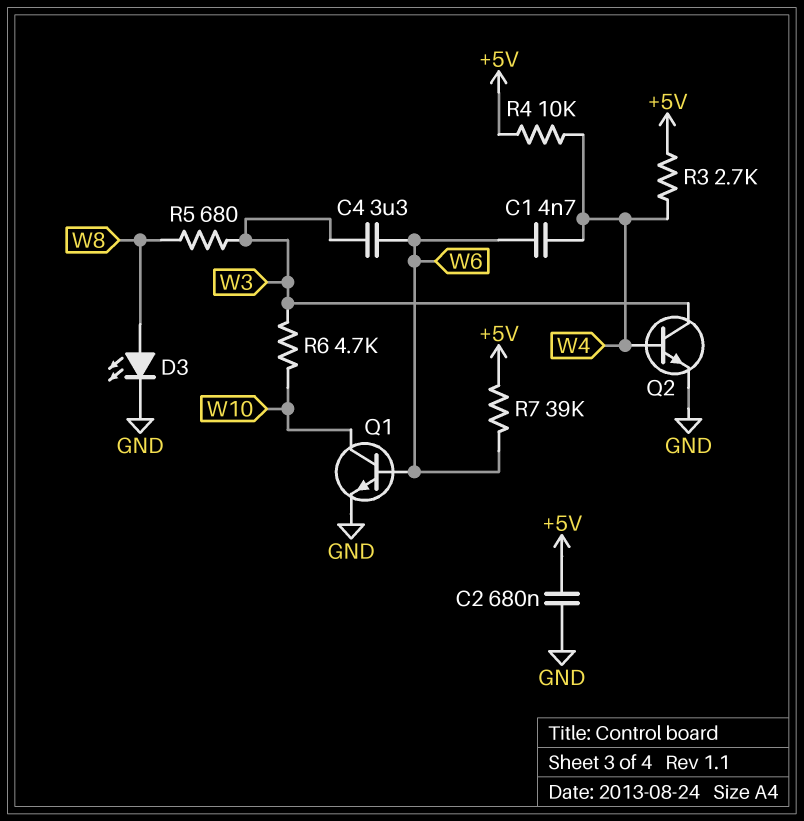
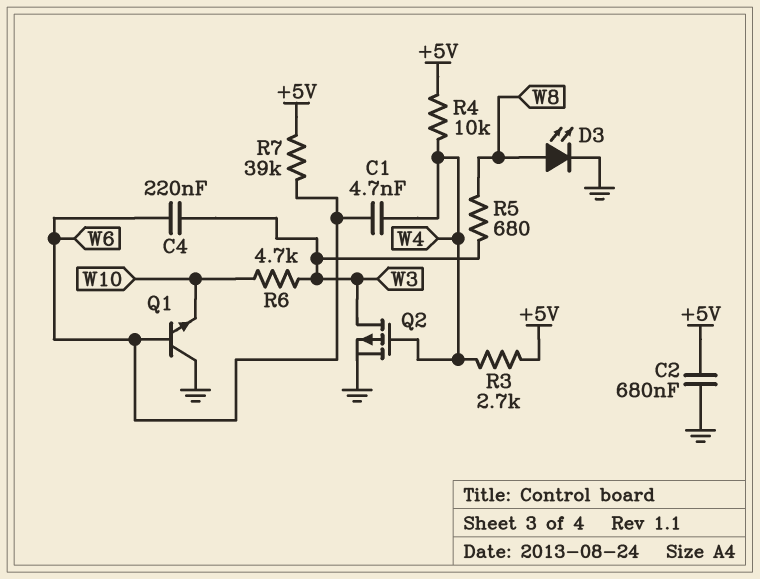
C4: 3.3uF (W3, W6) -> 220nF (W3, W6)
Q1: NPN (B W6, C W10, E GND) -> NPN (B W6, C GND, E W10)
Q2: NPN (B W4, C W3, E GND) -> PMOS (G W4, D W3, S GND)

